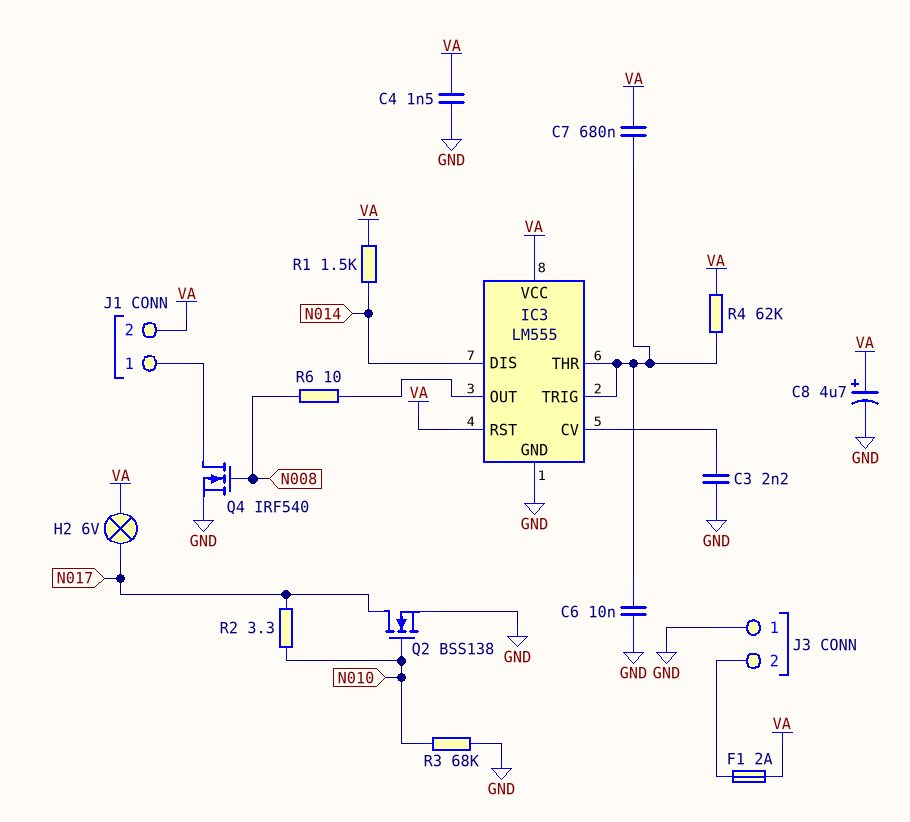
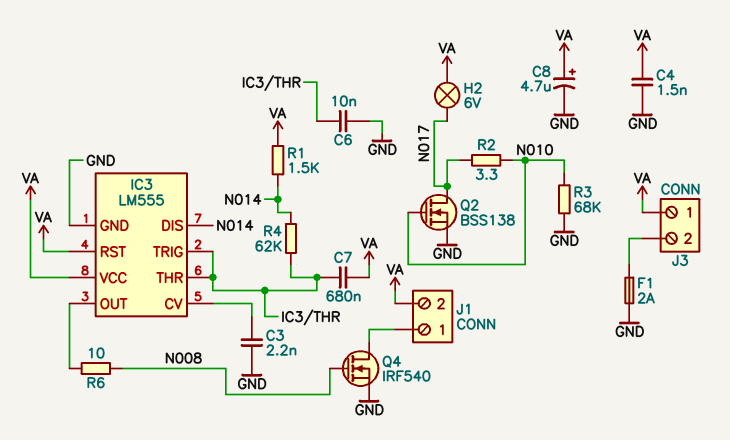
F1: 2A (J3/2, VA) -> 2A (GND, J3/2)
J3 pin 1: GND -> VA
R4: 62k (IC3/THR, VA) -> 62k (IC3/THR, N014)

